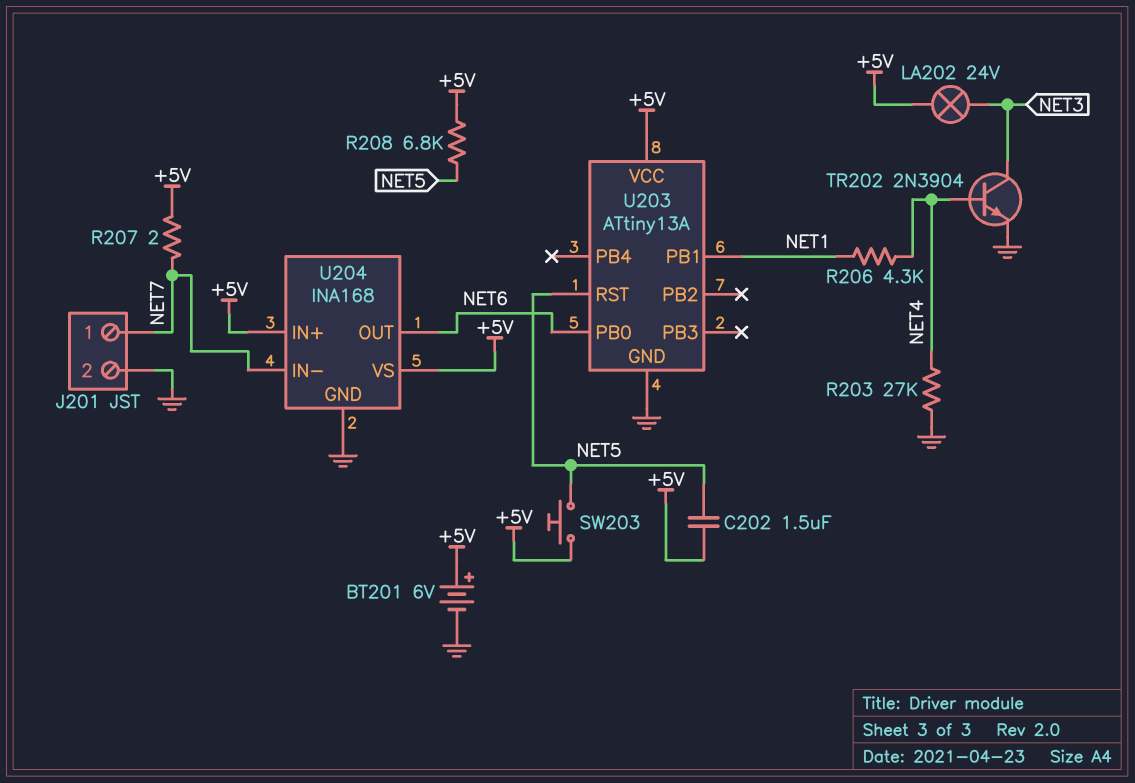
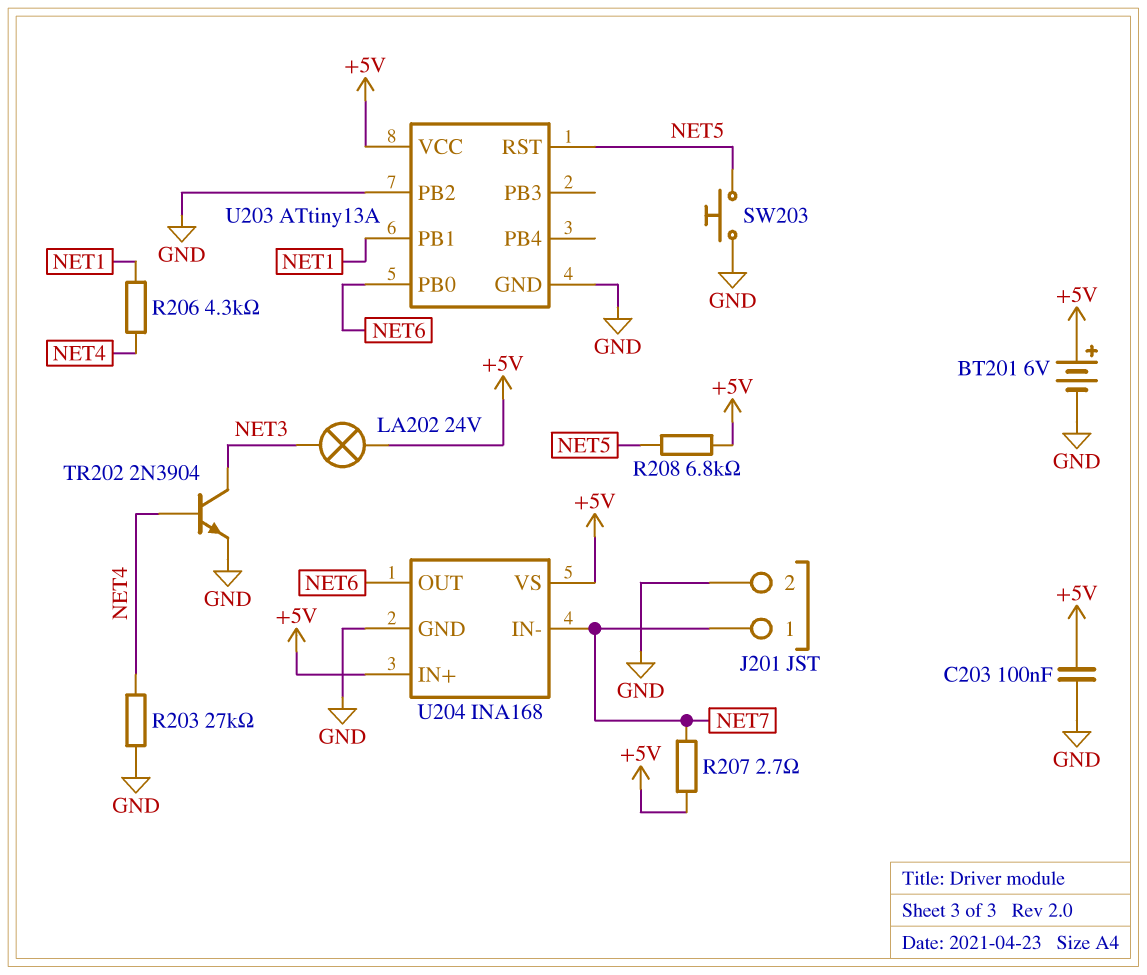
C202: 1.5uF (+5V, NET5) -> none
C203: none -> 100nF (+5V, GND)
R207: 2 (+5V, NET7) -> 2.7 (+5V, NET7)
SW203: button (+5V, NET5) -> button (GND, NET5)
U203 pin PB2: none -> GND

